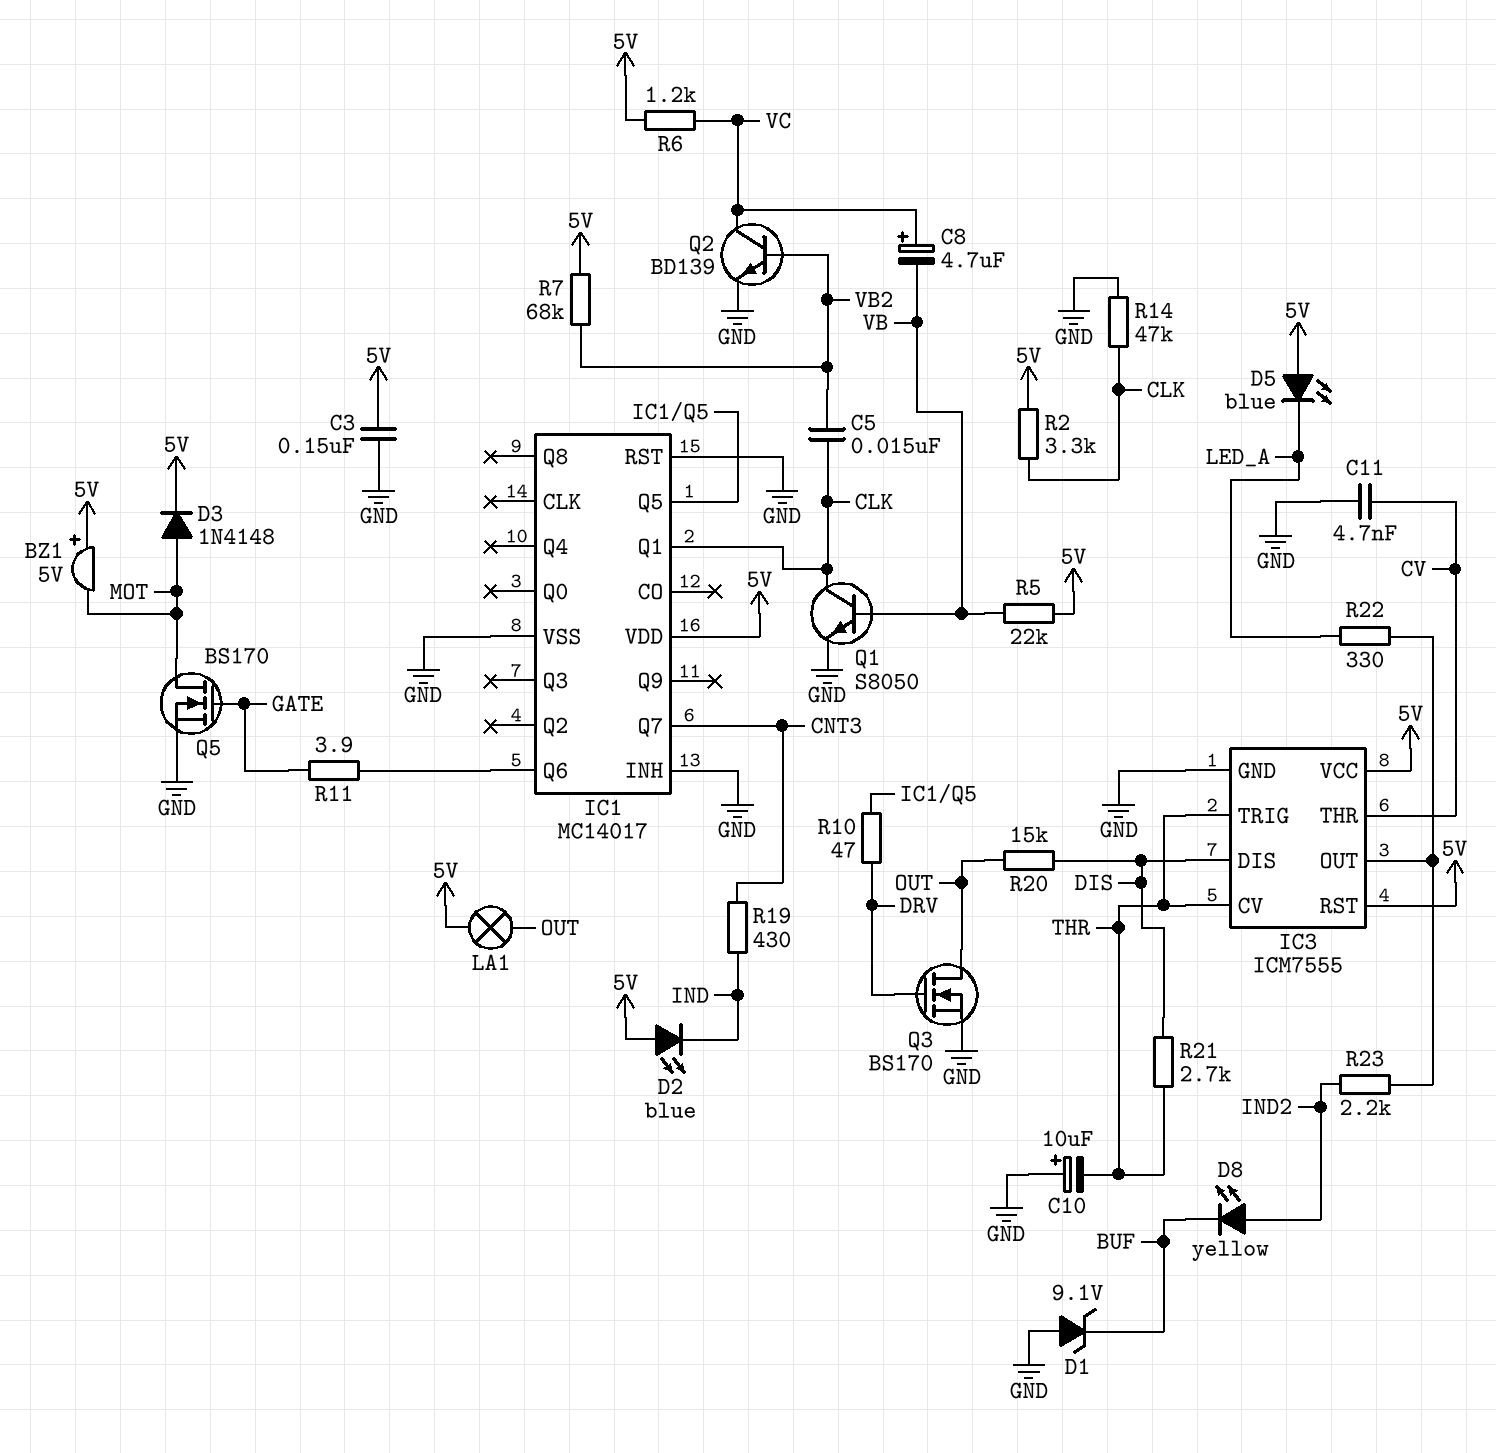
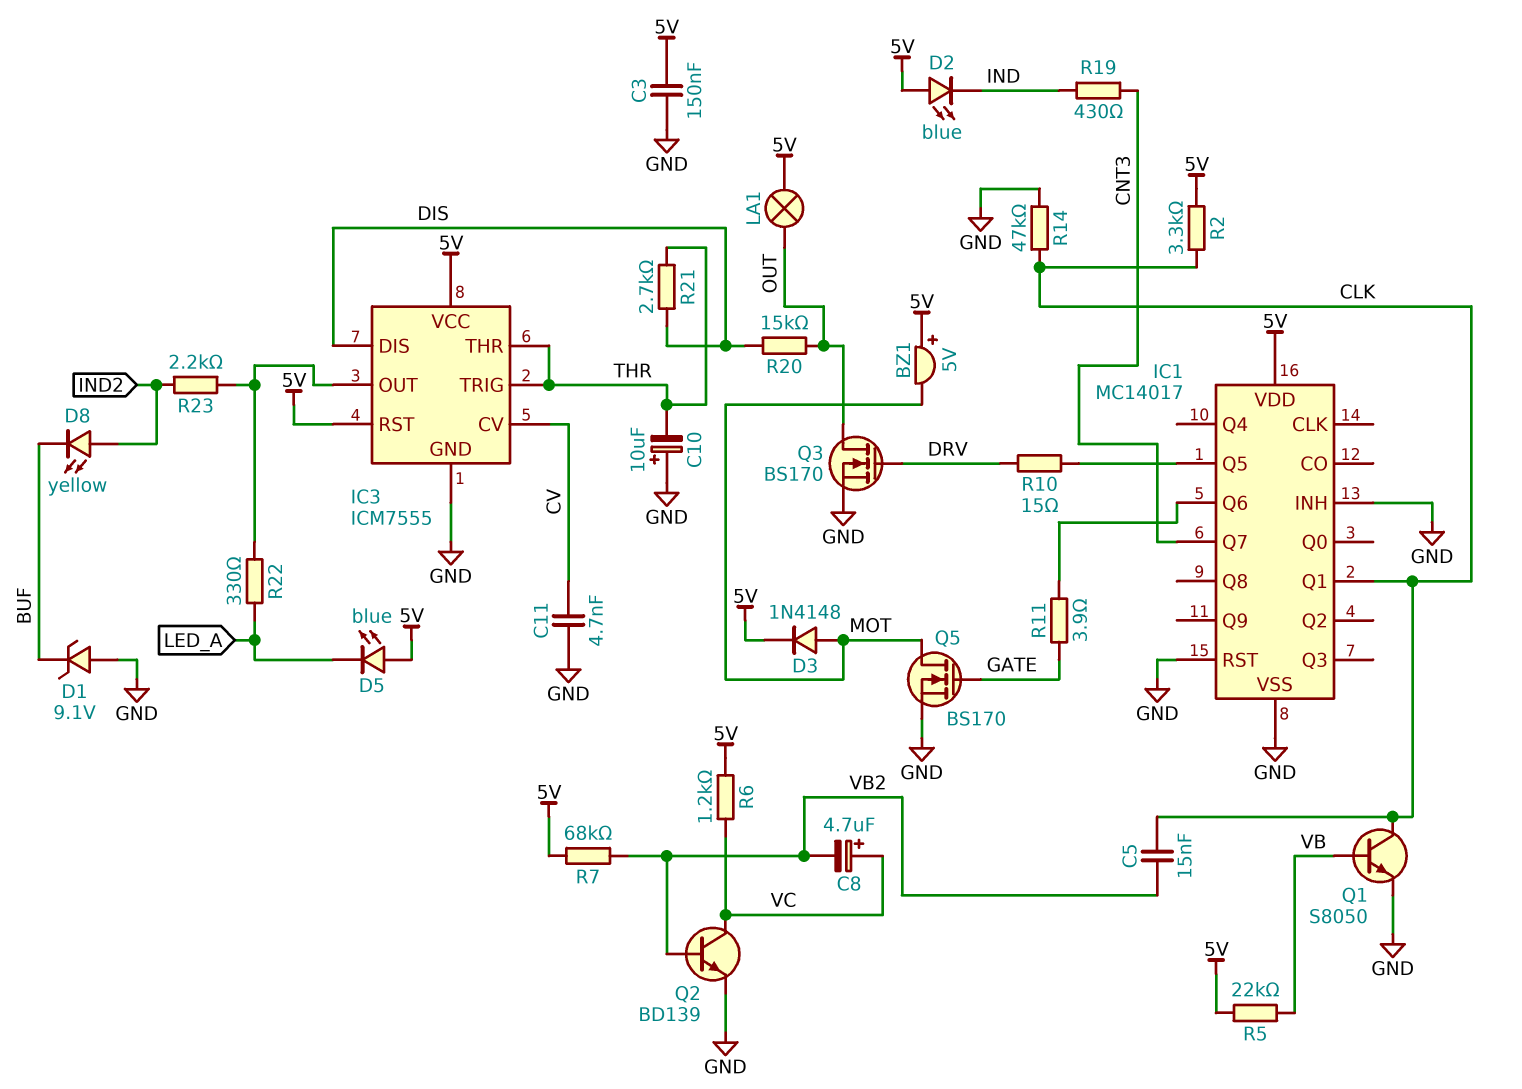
C8: 4.7uF (plus VC, minus VB) -> 4.7uF (plus VC, minus VB2)
IC3 pin CV: THR -> CV
IC3 pin THR: CV -> THR
R10: 47 (DRV, IC1/Q5) -> 15 (DRV, IC1/Q5)

